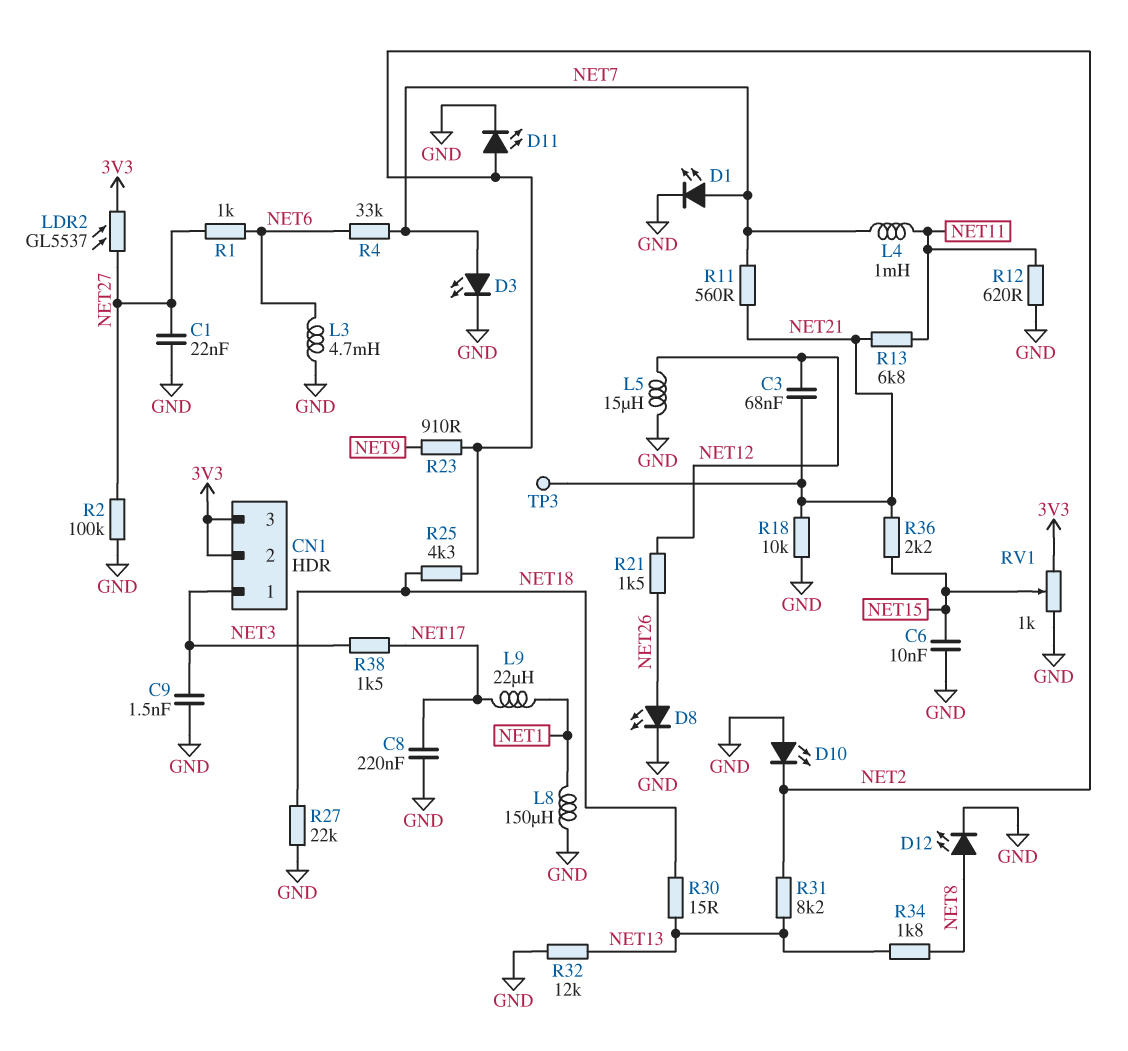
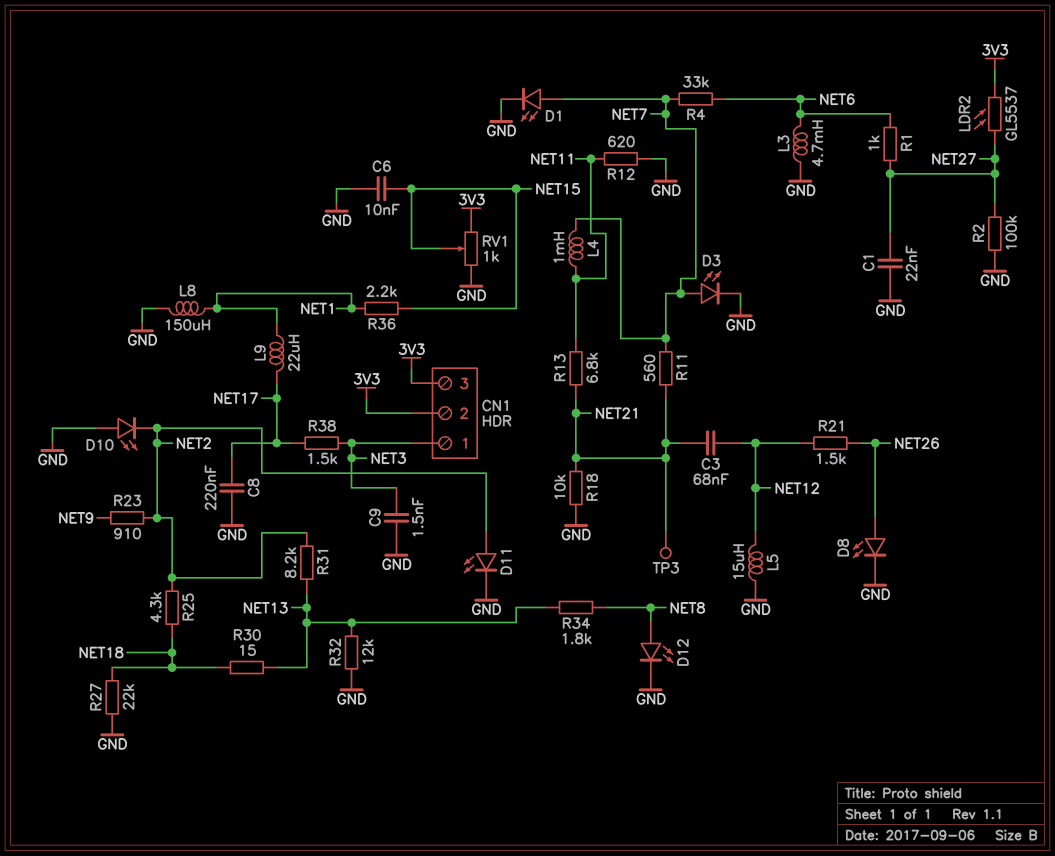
R36: 2.2k (NET15, NET21) -> 2.2k (NET1, NET15)

